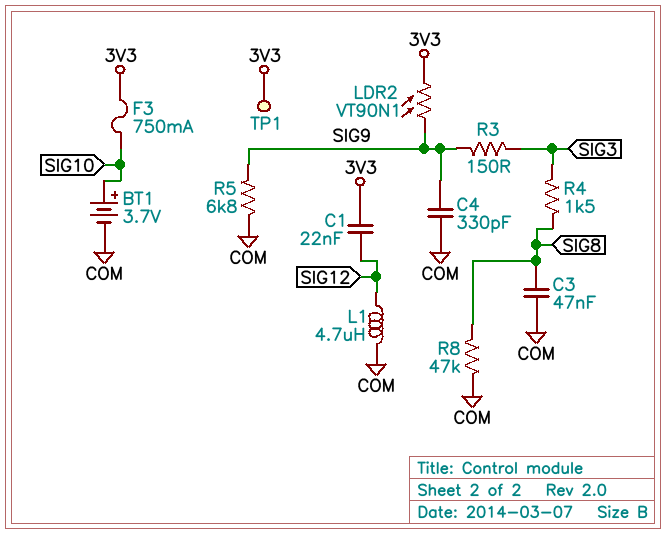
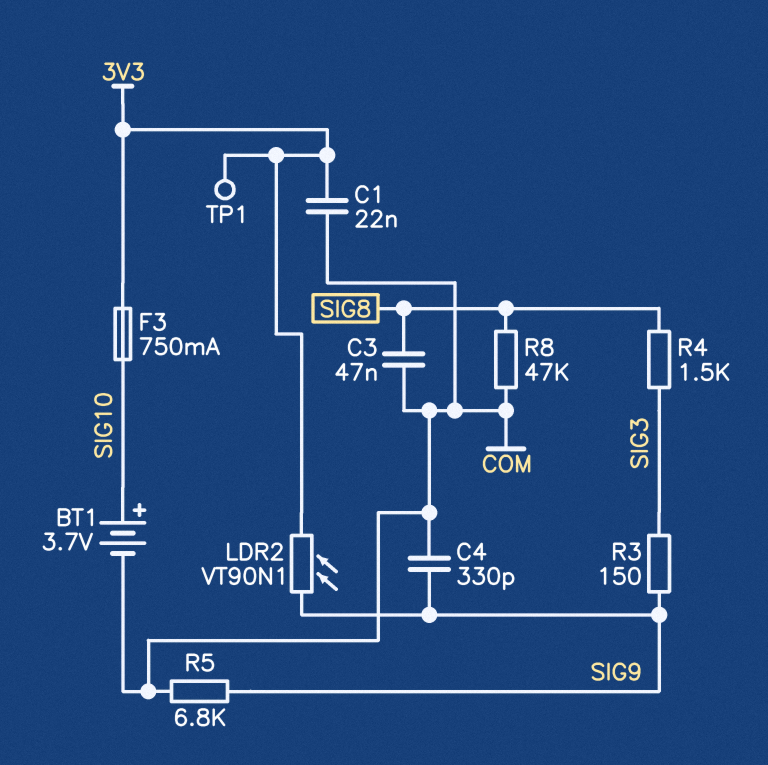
C1: 22nF (3V3, SIG12) -> 22nF (3V3, COM)
L1: 4.7uH (COM, SIG12) -> none

